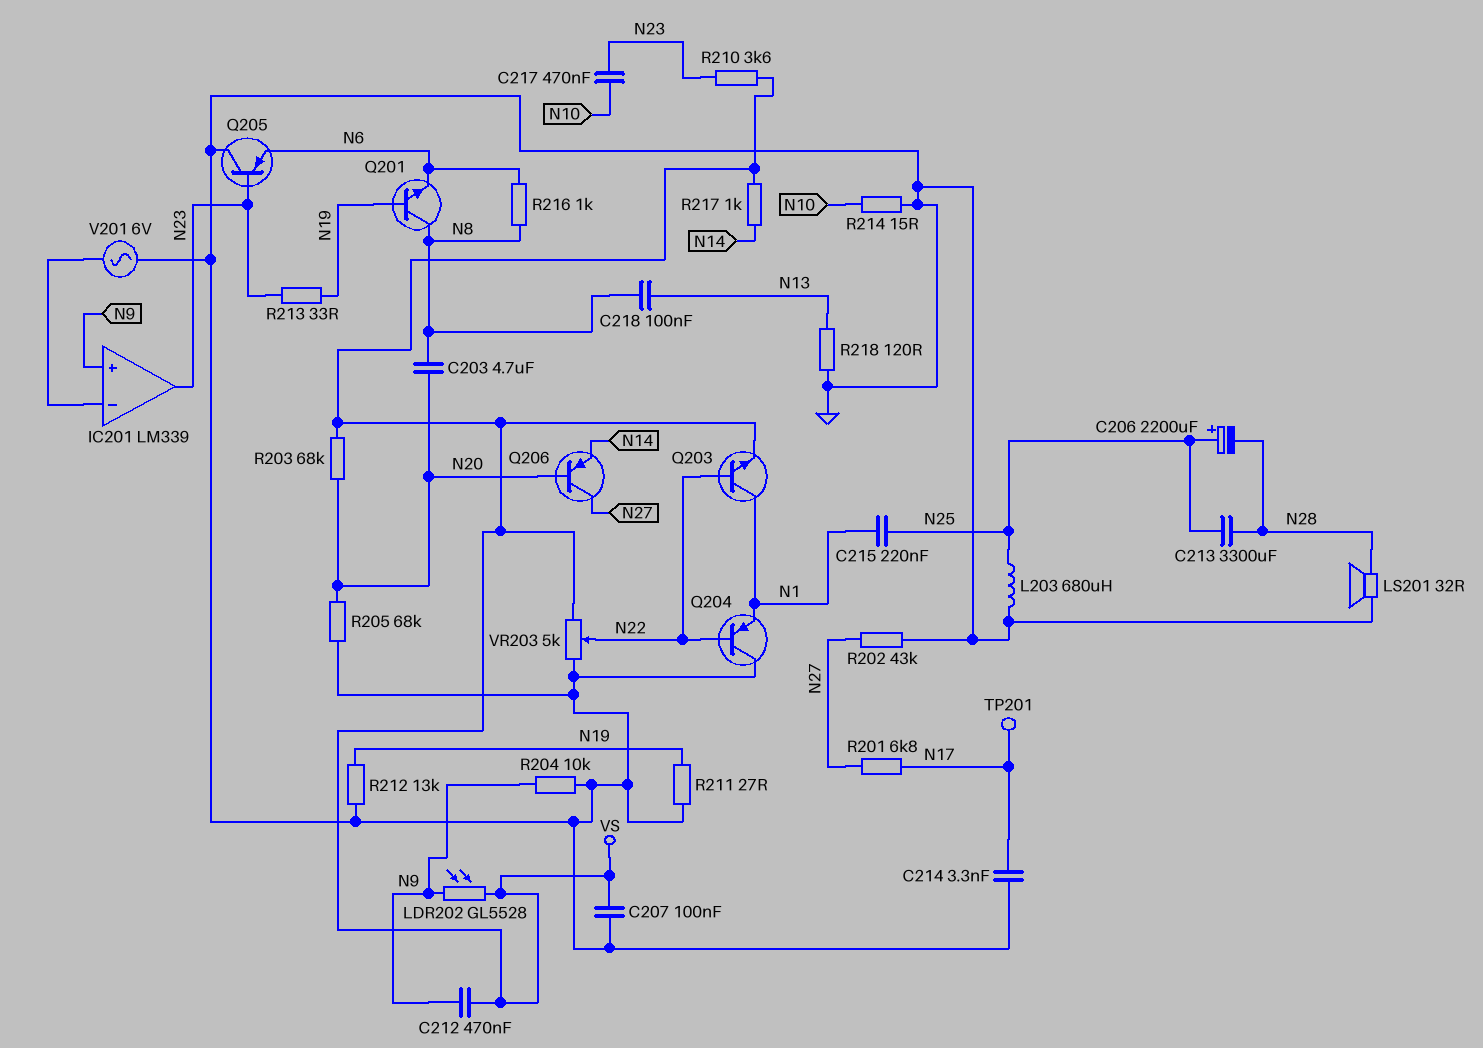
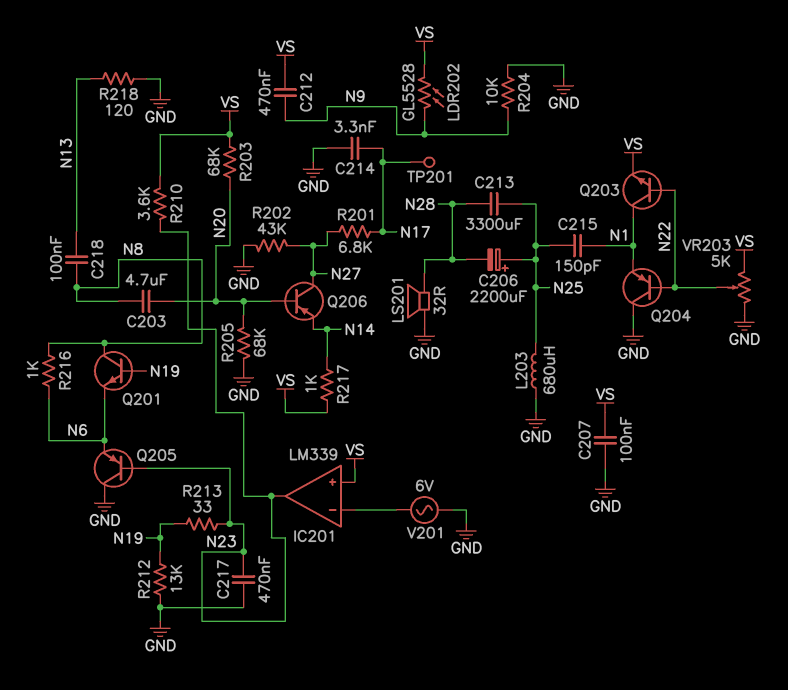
C215: 220nF (N1, N25) -> 150pF (N1, N25)
C217: 470nF (N10, N23) -> 470nF (GND, N23)
IC201 pin in+: N9 -> VS
R211: 27 (GND, N19) -> none
R214: 15 (GND, N10) -> none

